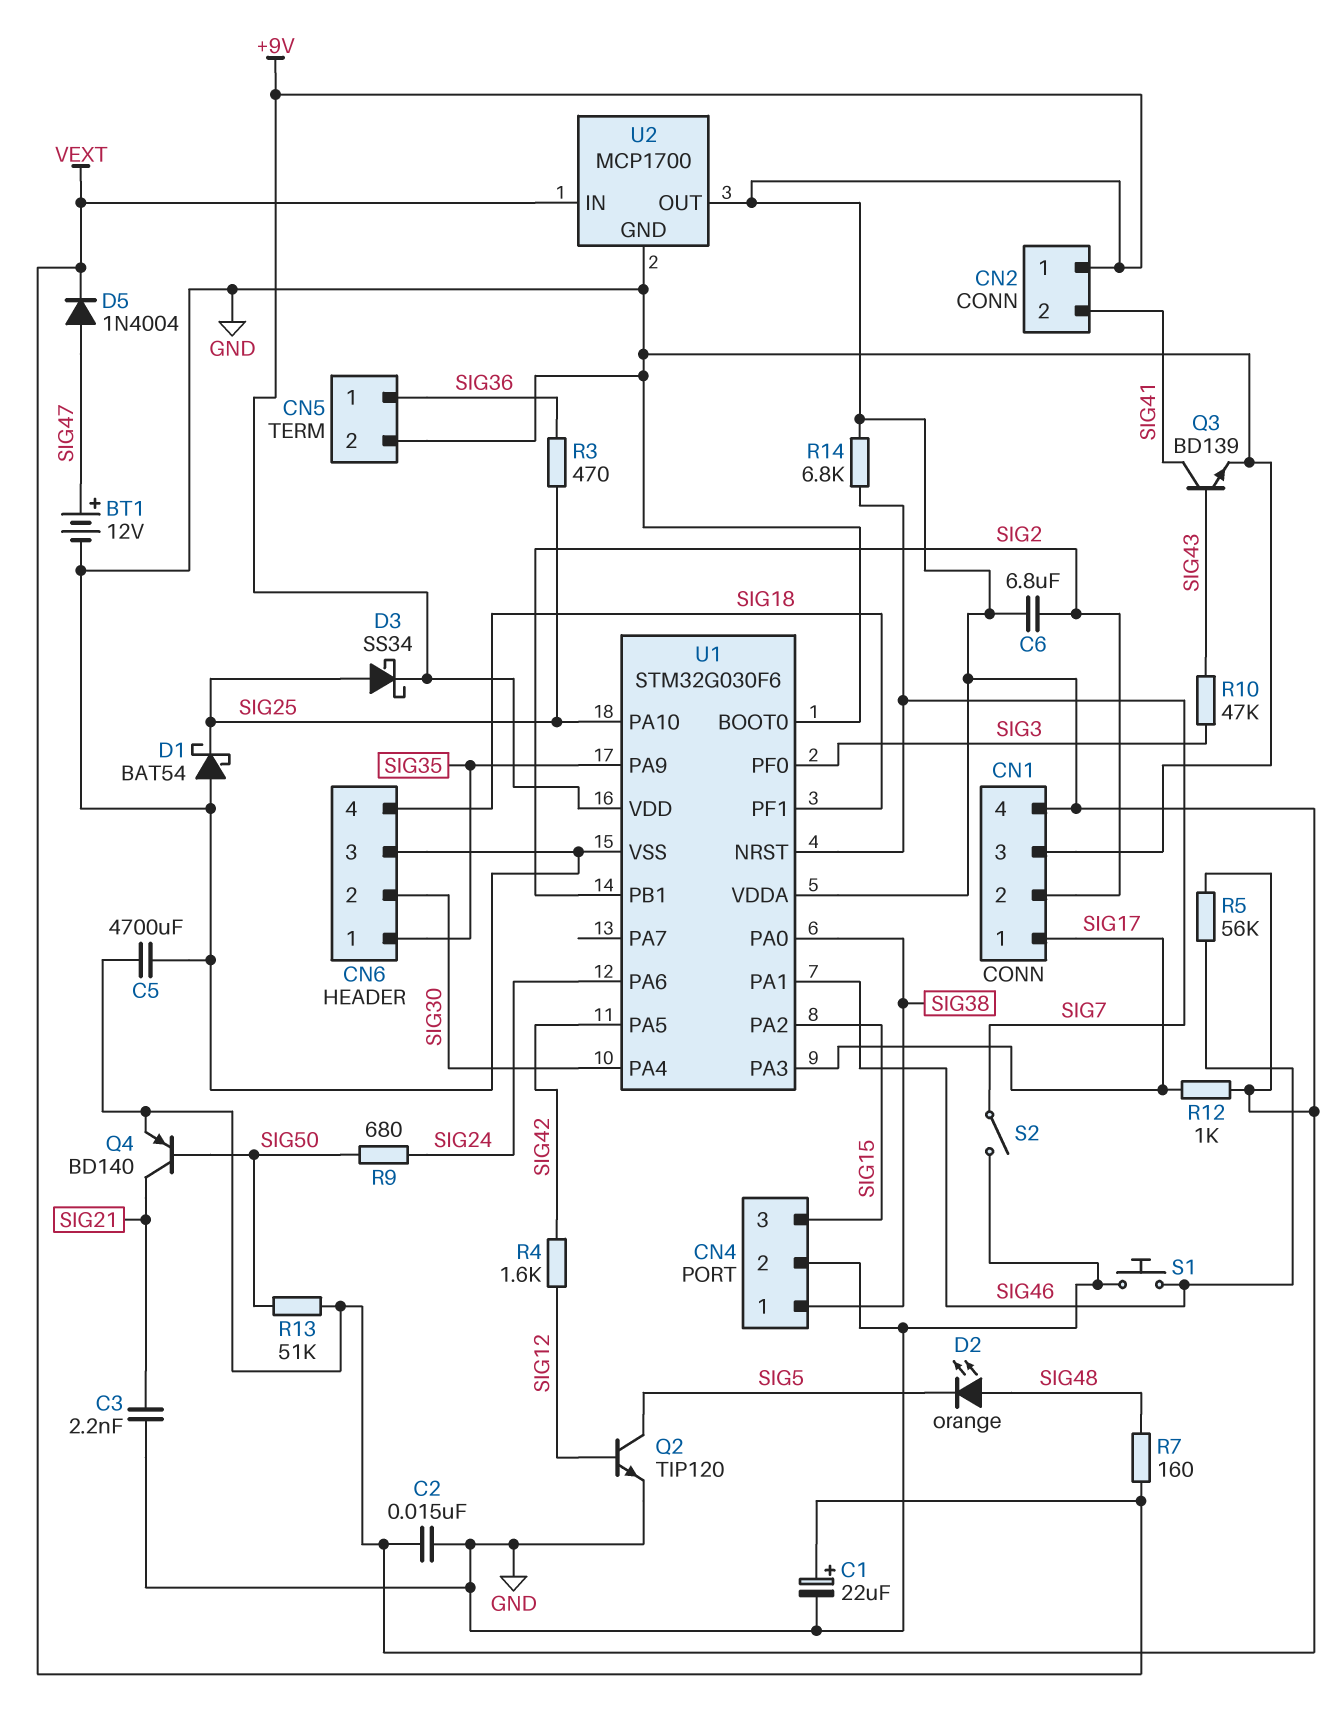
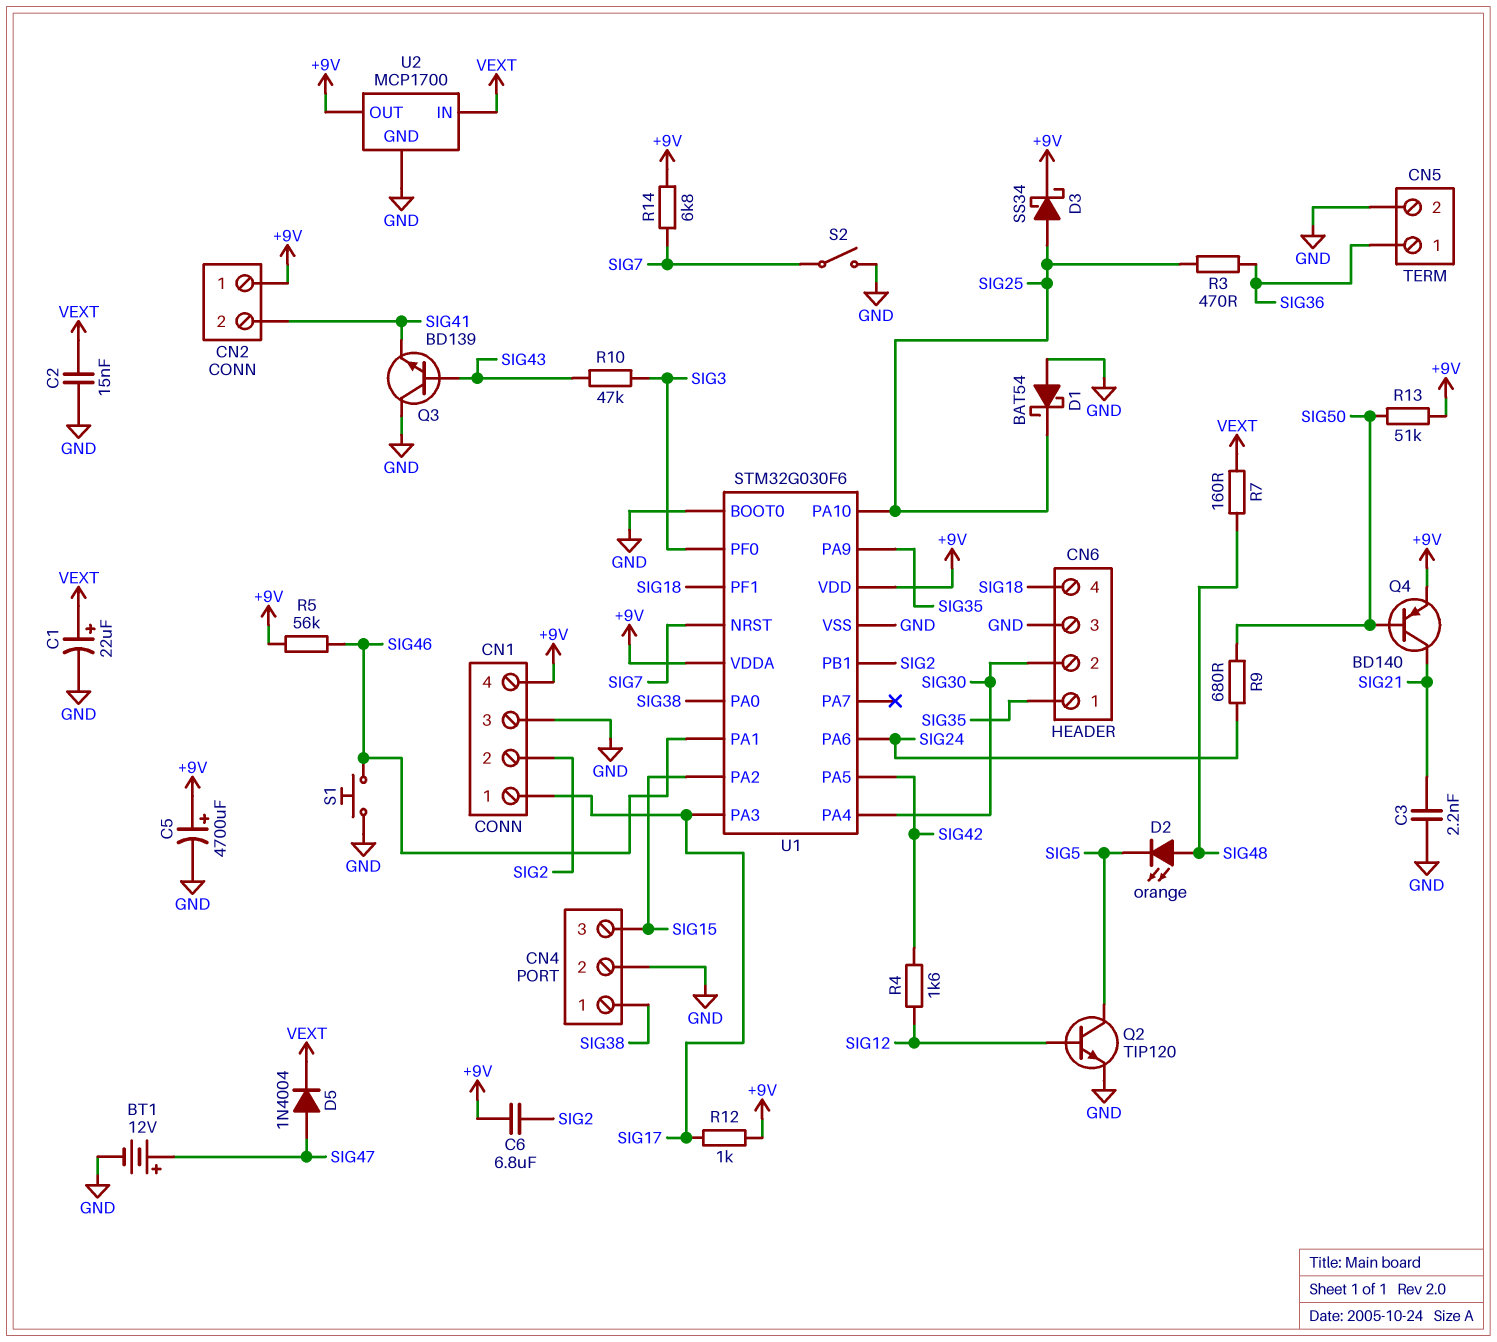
C2: 15nF (+9V, GND) -> 15nF (GND, VEXT)
C5: 4700uF (+9V, GND) -> 4700uF (plus +9V, minus GND)
Q3: NPN BD139 (B SIG43, C SIG41, E GND) -> NPN BD139 (B SIG43, C GND, E SIG41)

